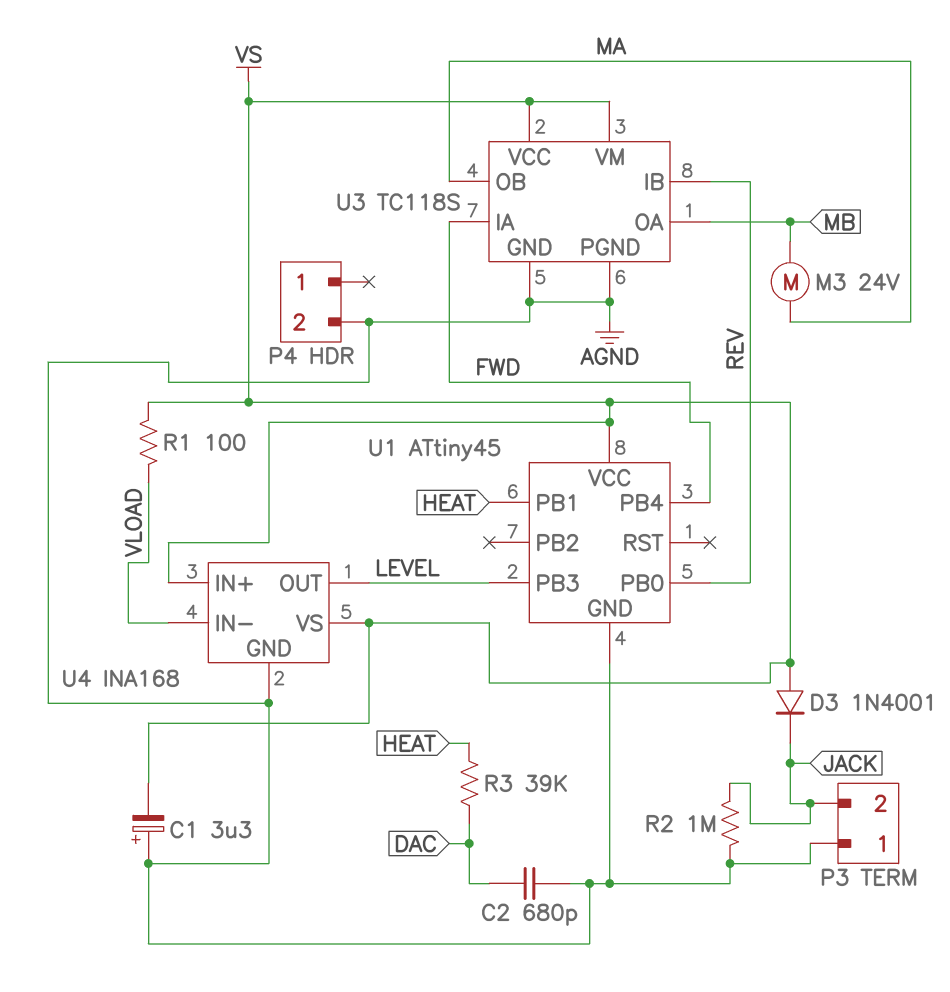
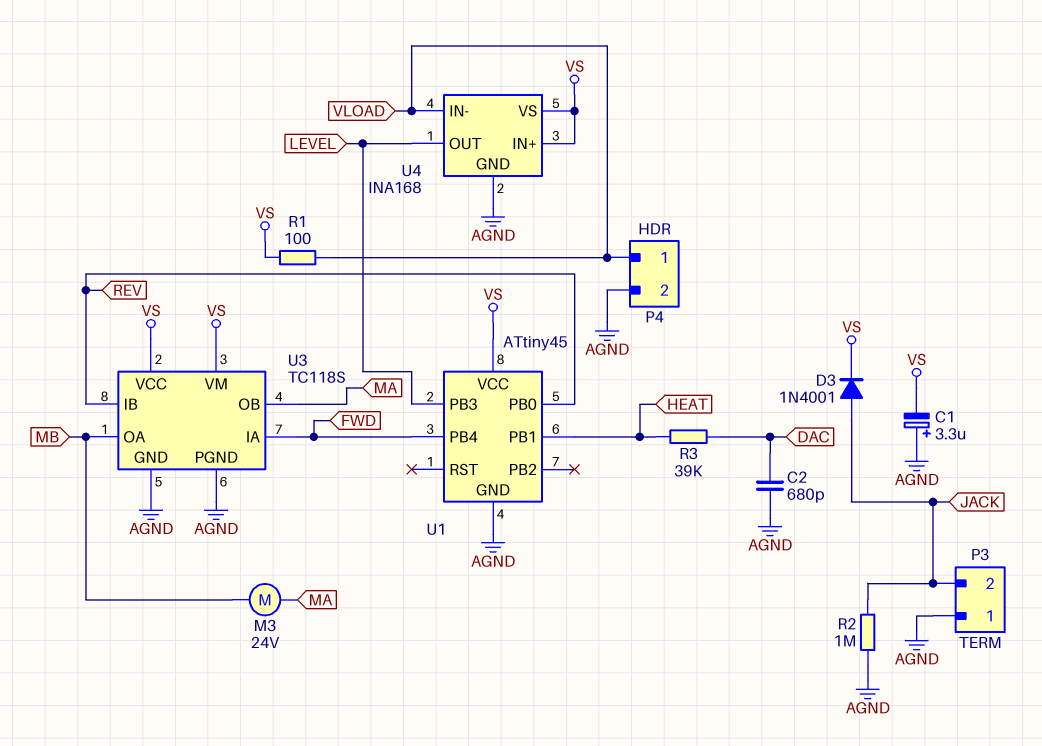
D3: diode 1N4001 (A VS, K JACK) -> diode 1N4001 (A JACK, K VS)
P4 pin 1: none -> VLOAD

